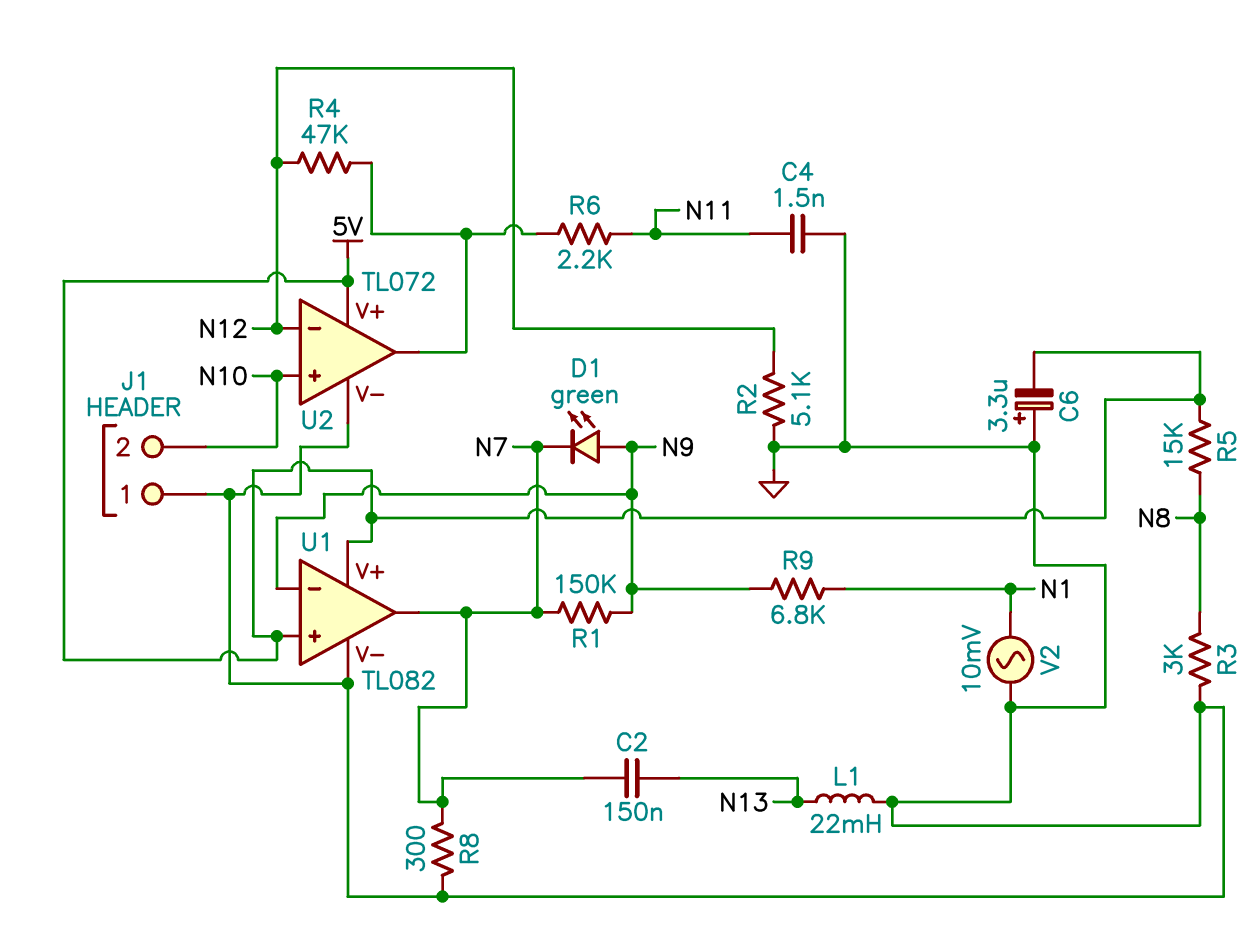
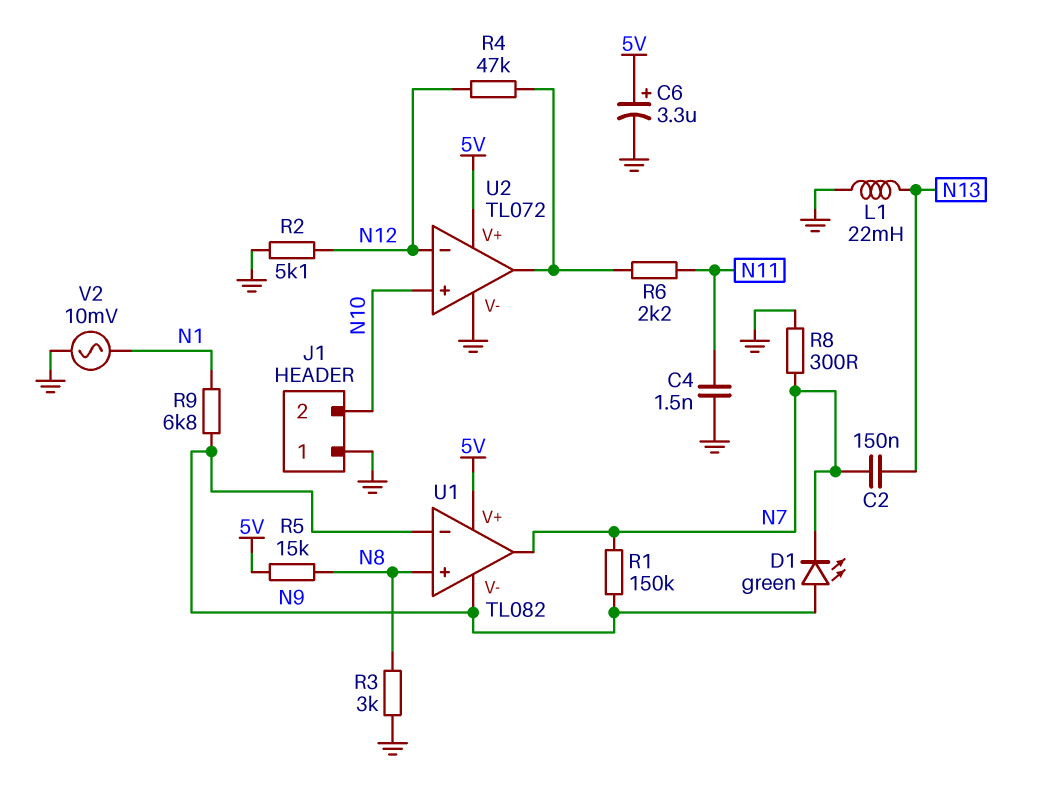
C6: 3.3uF (plus GND, minus 5V) -> 3.3uF (plus 5V, minus GND)
U1 pin V-: GND -> N9
U1 pin in+: 5V -> N8

